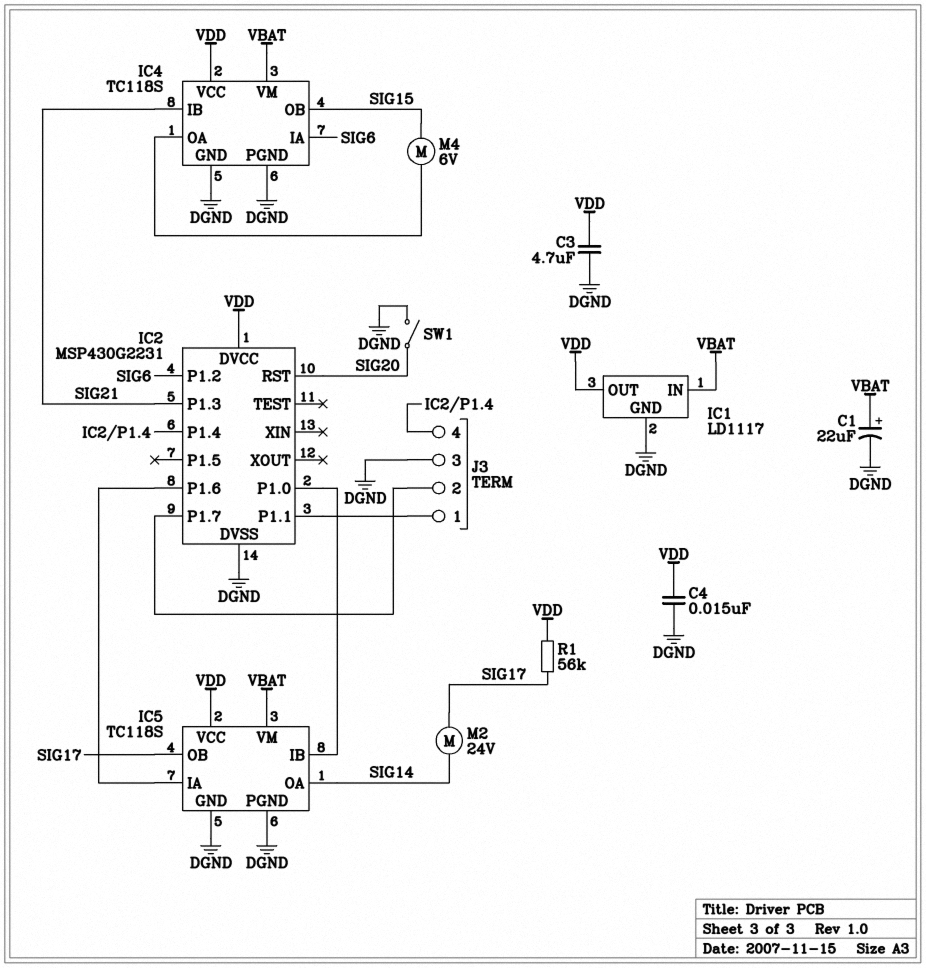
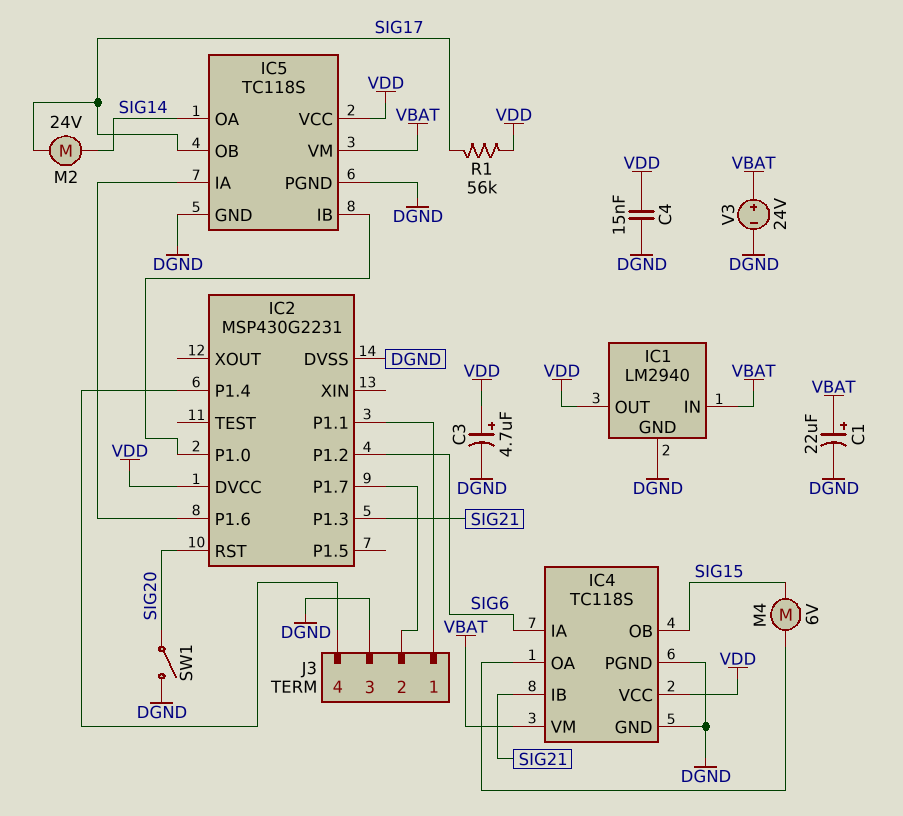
C3: 4.7uF (DGND, VDD) -> 4.7uF (plus VDD, minus DGND)
IC1: LD1117 -> LM2940
V3: none -> 24V (plus VBAT, minus DGND)

